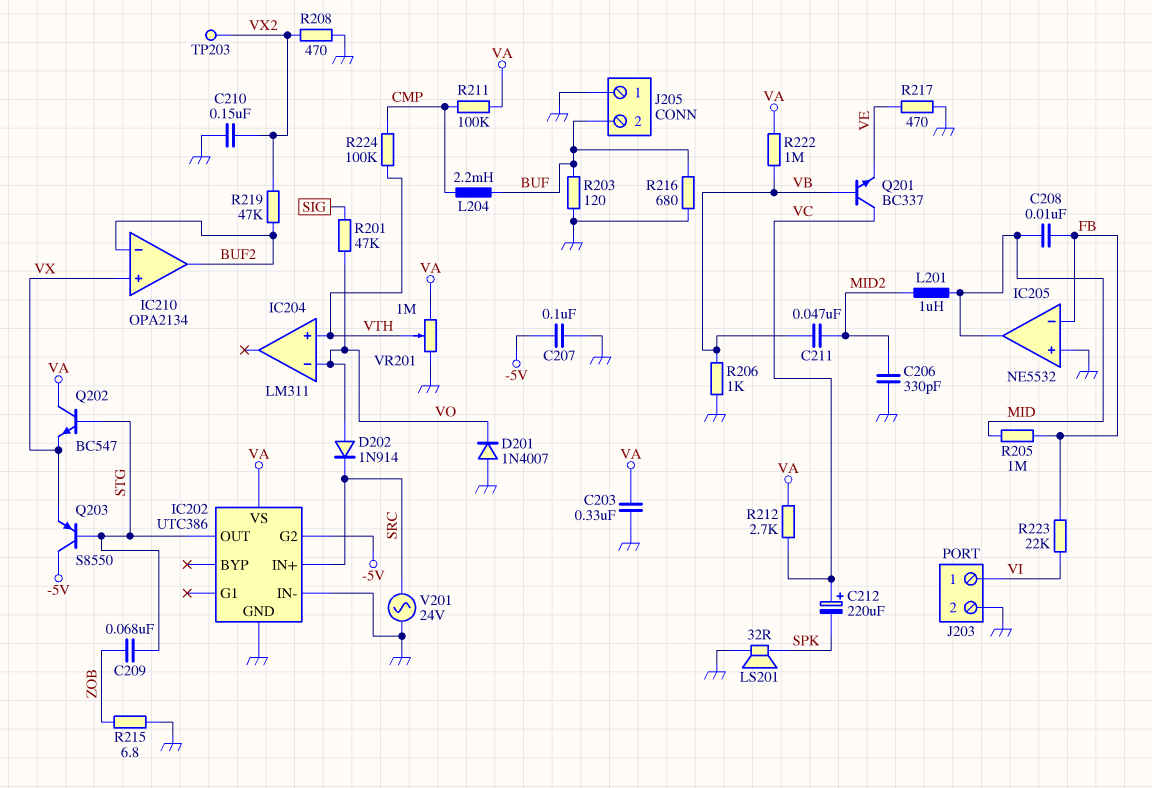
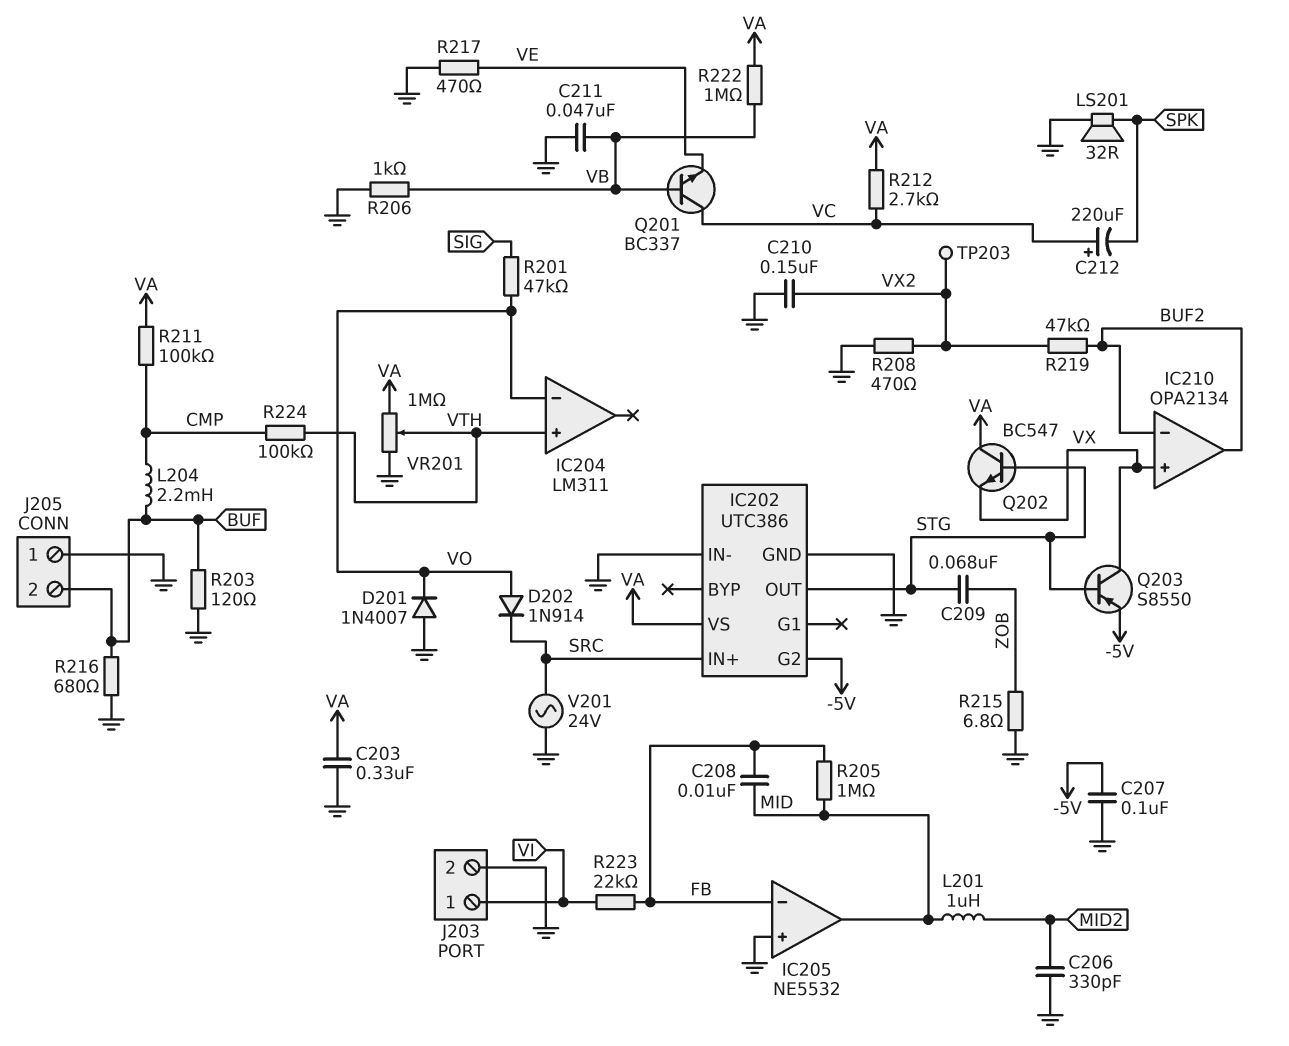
C211: 47nF (MID2, VB) -> 47nF (GND, VB)
Q203: PNP S8550 (B STG, C -5V, E VX) -> PNP S8550 (B STG, C VX, E -5V)

